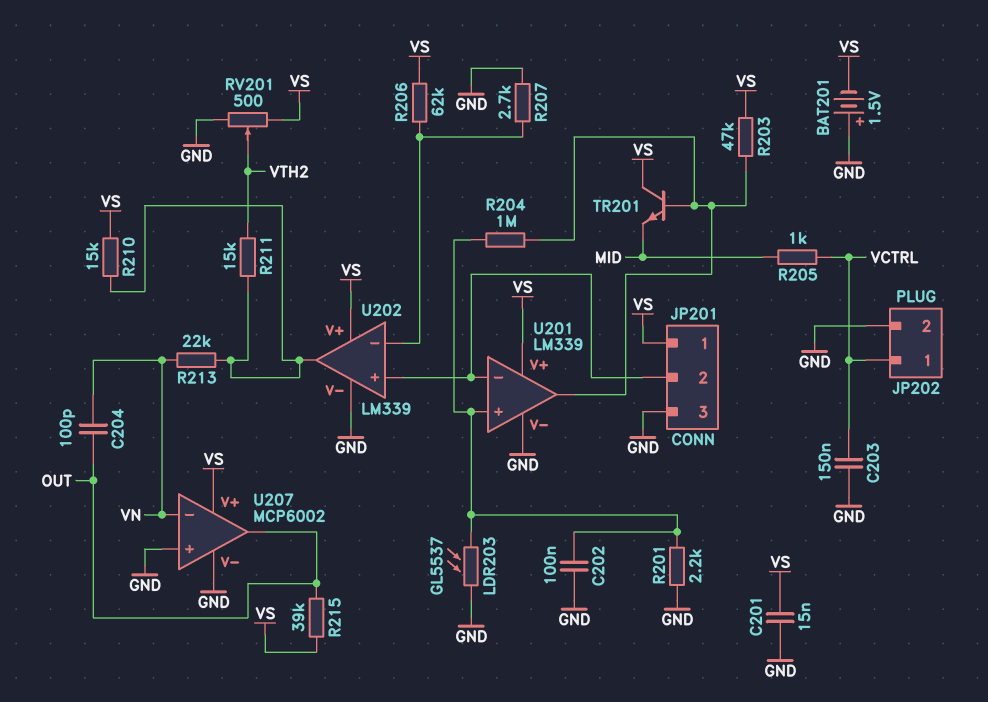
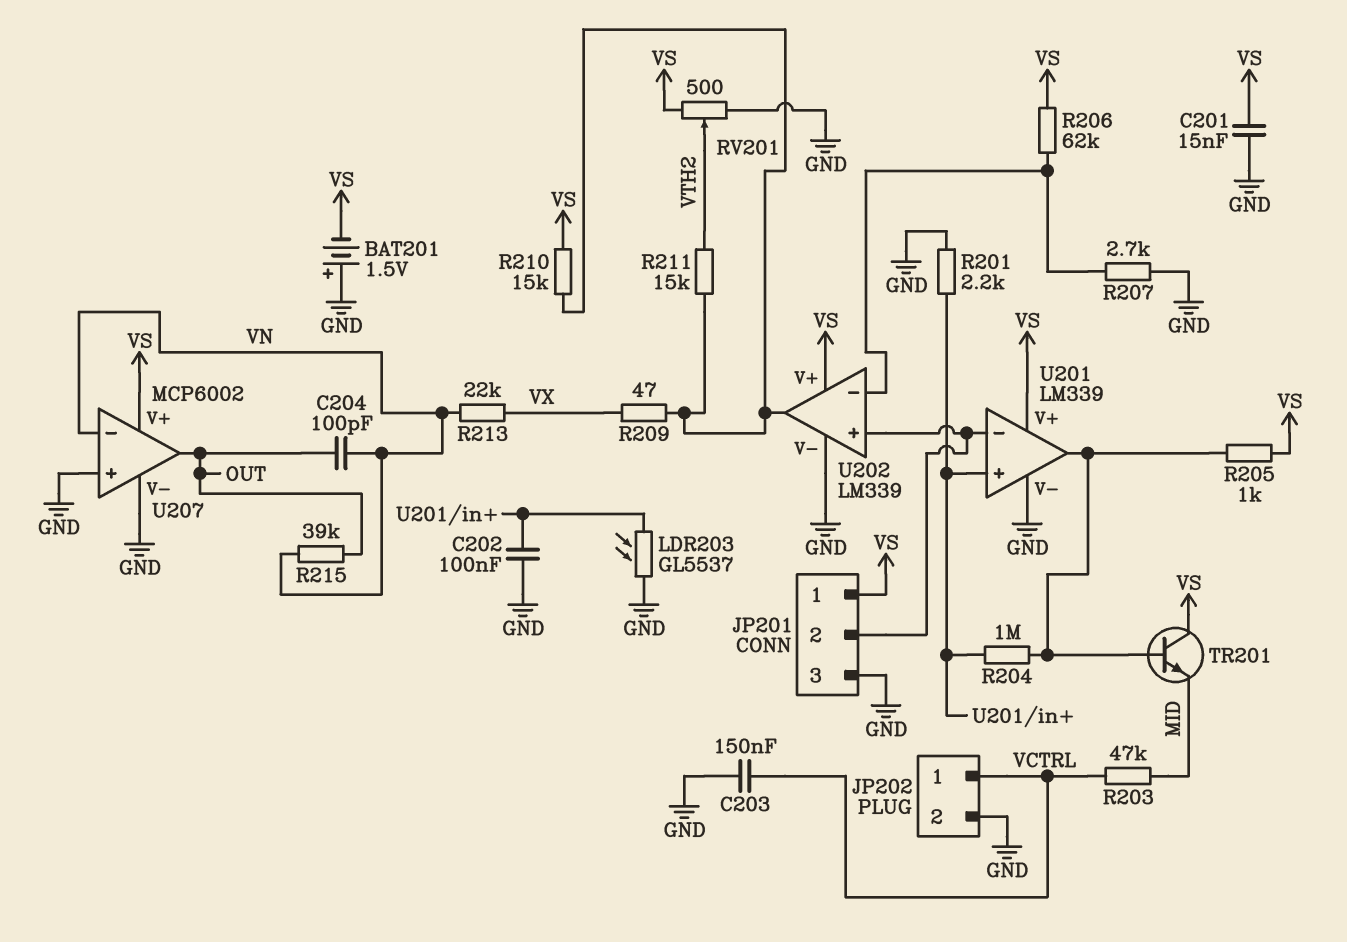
R203: 47k (U201/out, VS) -> 47k (MID, VCTRL)
R205: 1k (MID, VCTRL) -> 1k (U201/out, VS)
R209: none -> 47 (U202/out, VX)
R213: 22k (U202/out, VN) -> 22k (VN, VX)
R215: 39k (OUT, VS) -> 39k (OUT, VN)

